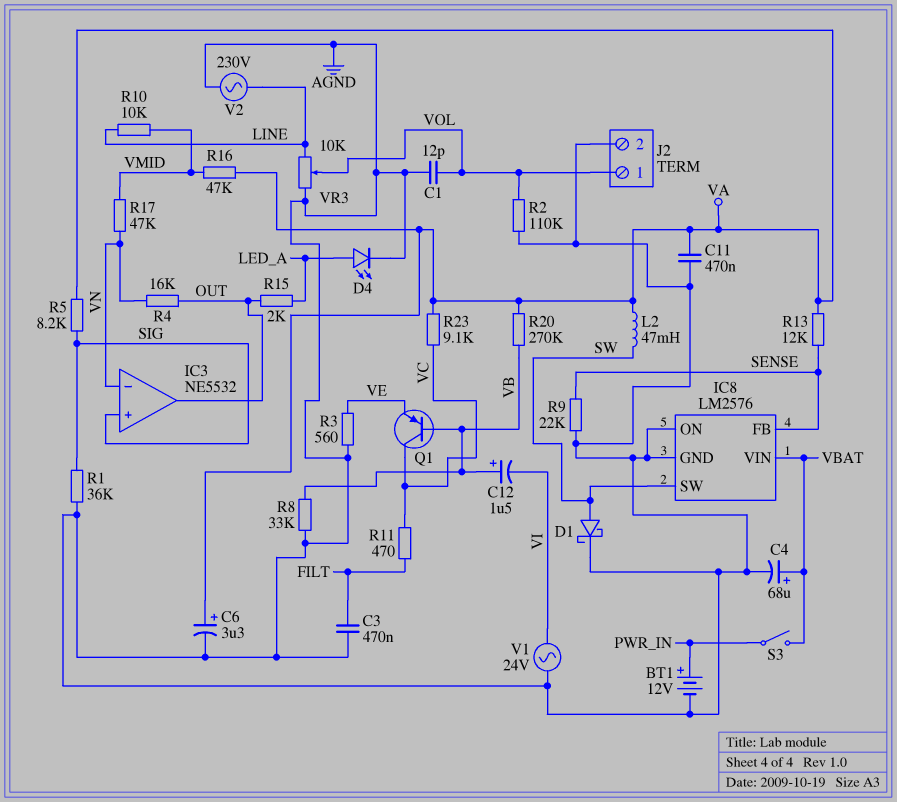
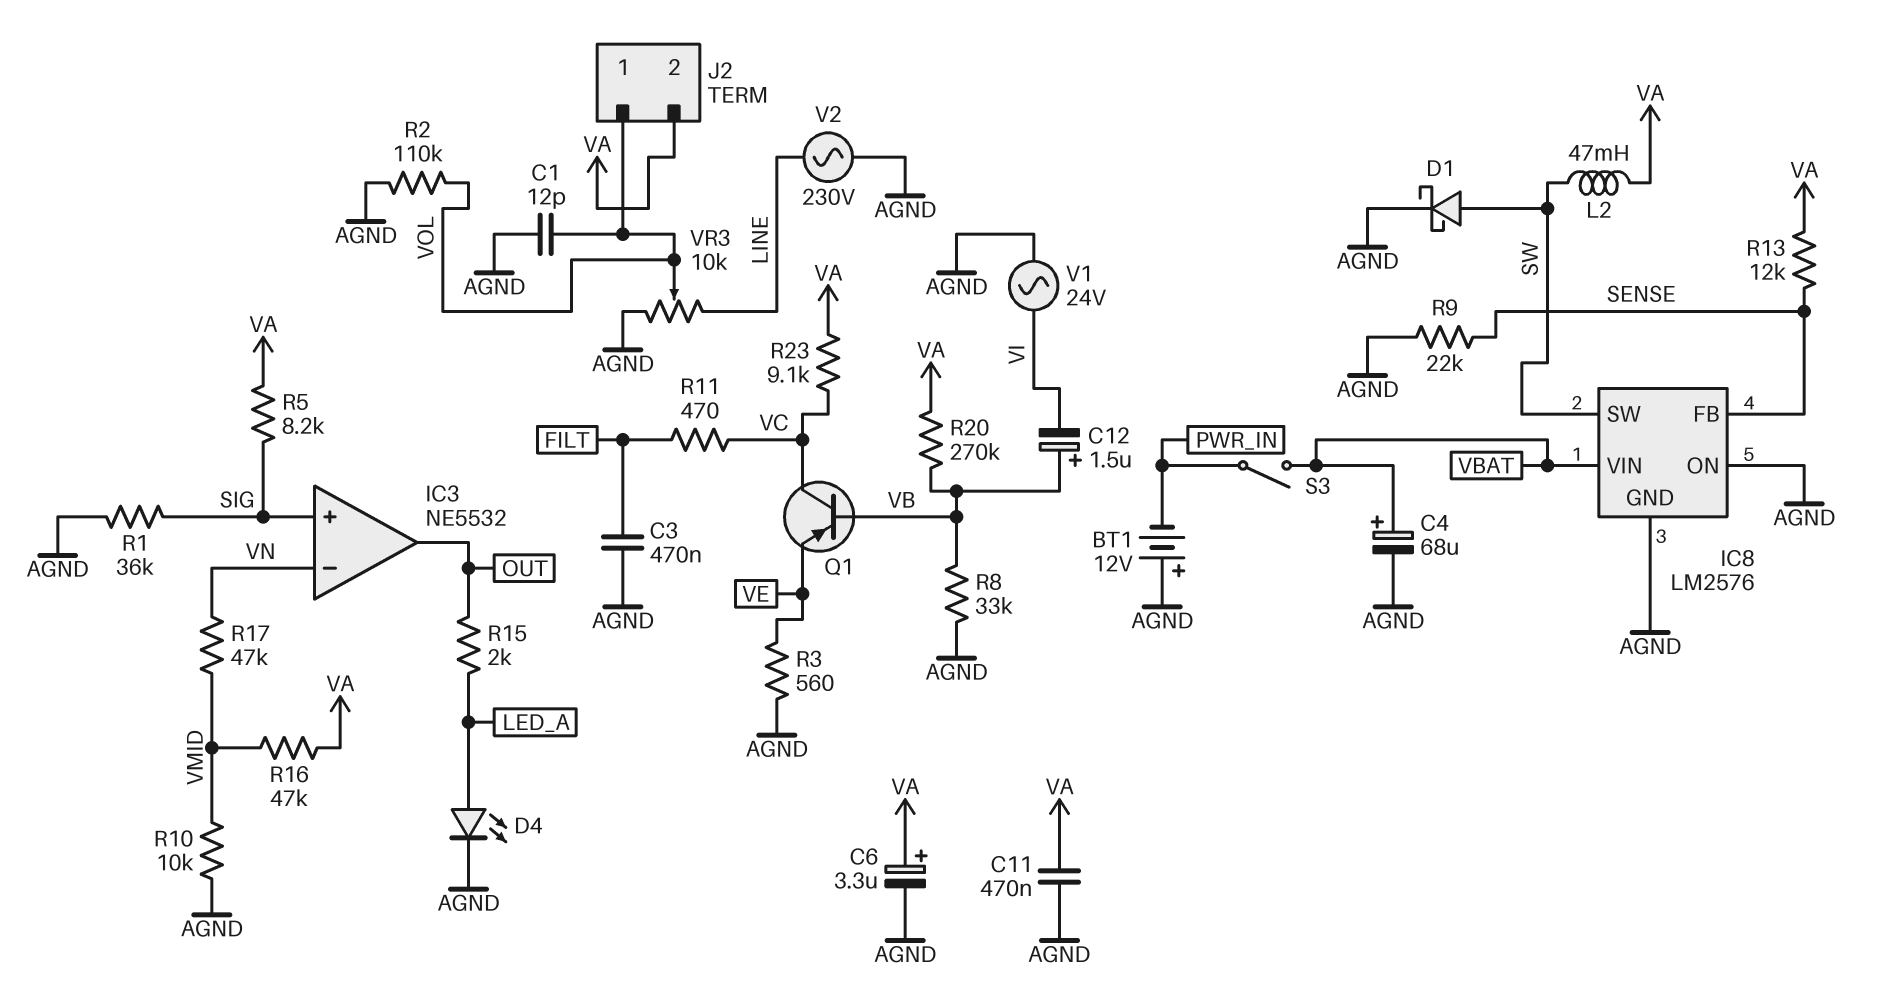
BT1: 12V (plus PWR_IN, minus AGND) -> 12V (plus AGND, minus PWR_IN)
J2 pin 2: AGND -> VA
R4: 16k (OUT, VN) -> none
R10: 10k (LINE, VMID) -> 10k (AGND, VMID)

